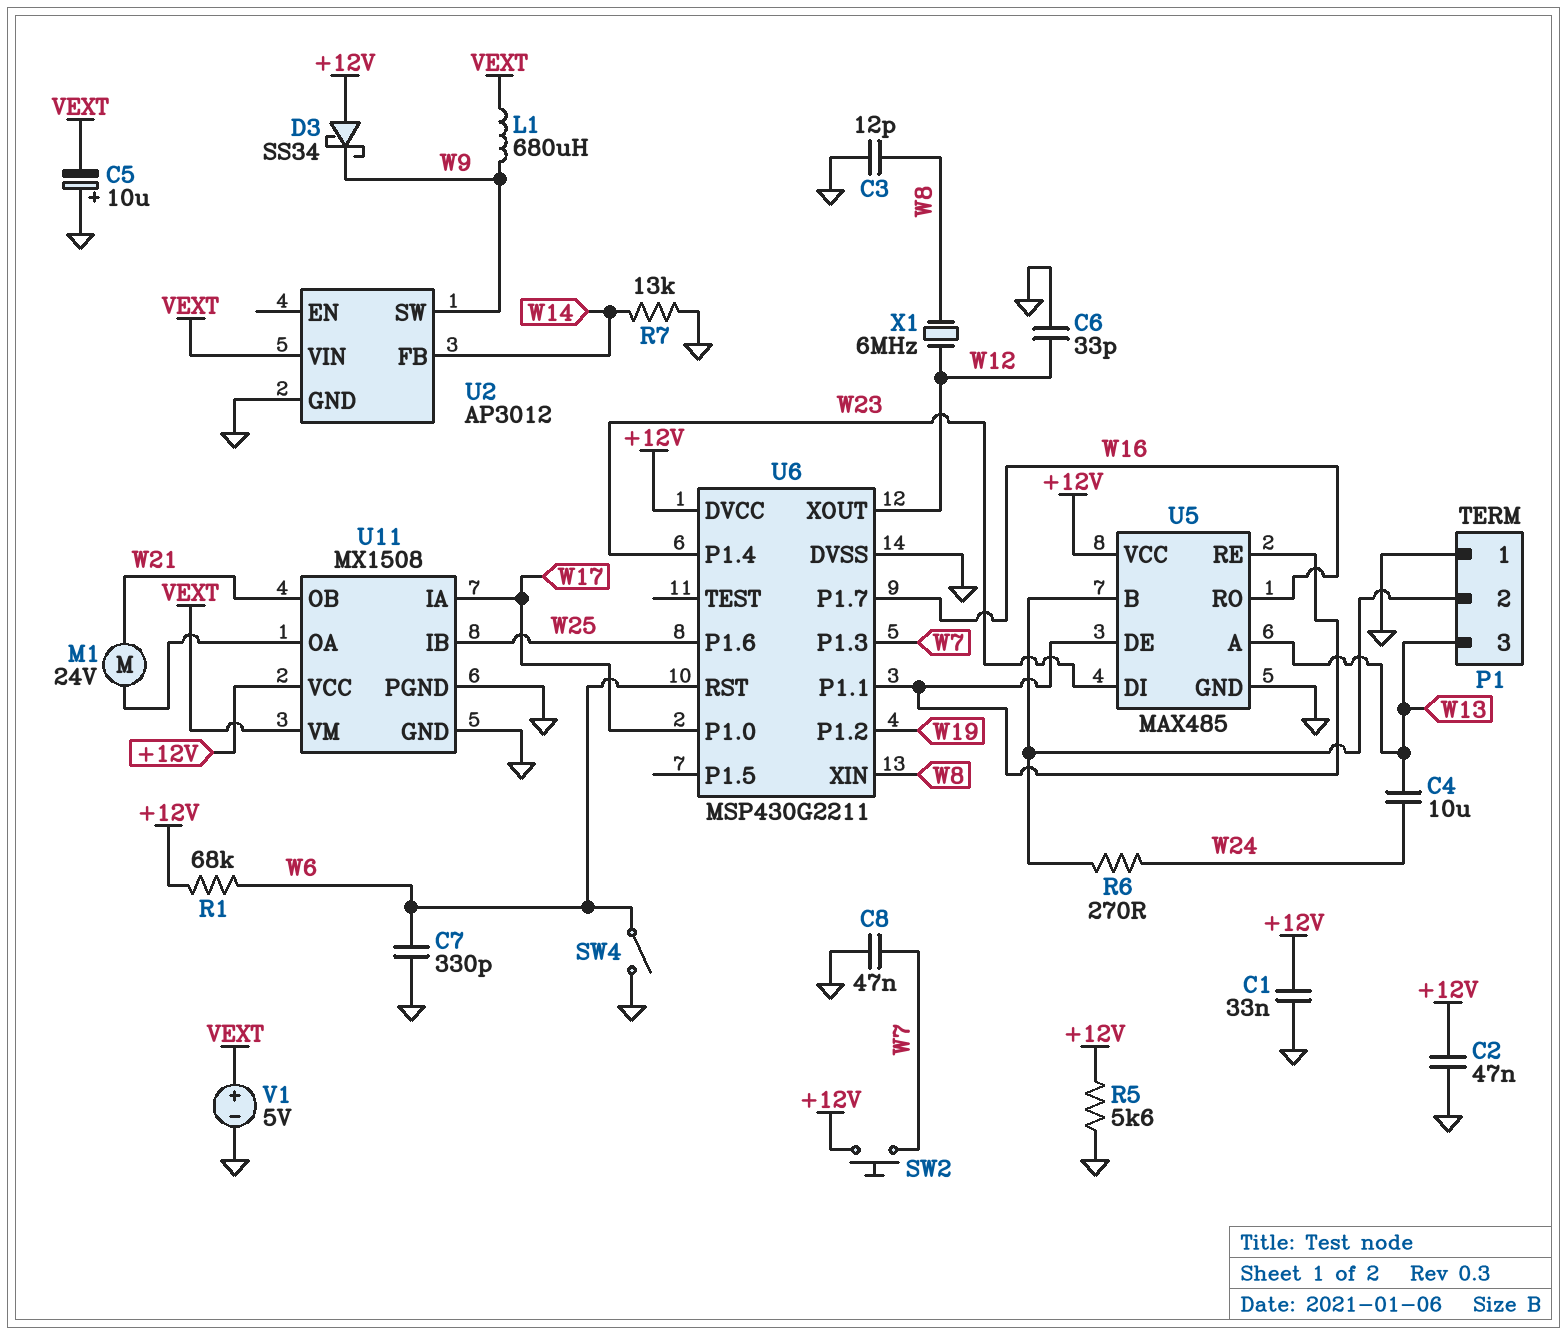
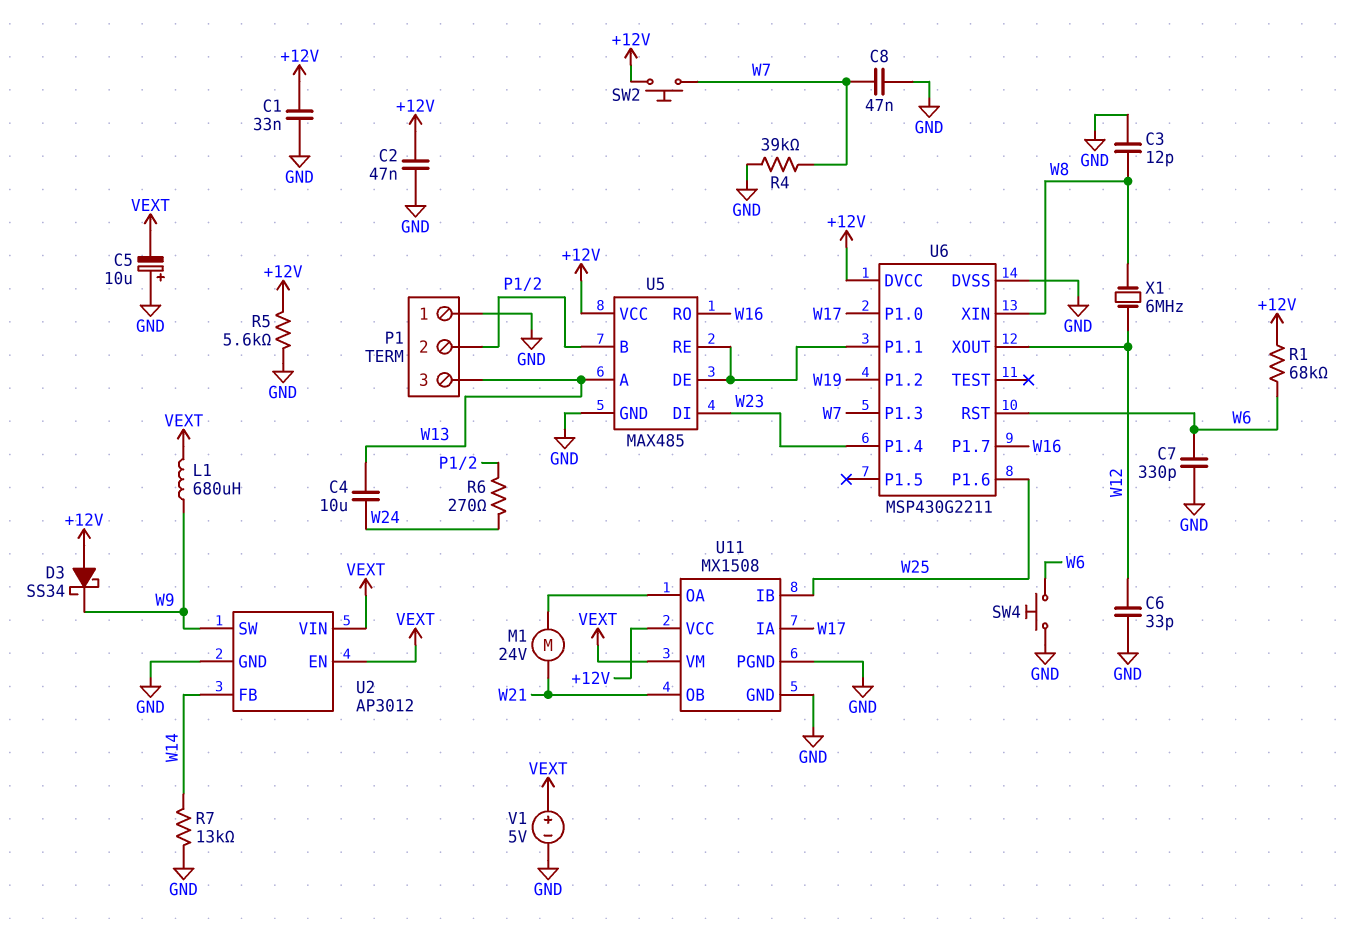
R4: none -> 39k (GND, W7)
SW4: switch (GND, W6) -> button (GND, W6)
U2 pin EN: none -> VEXT

